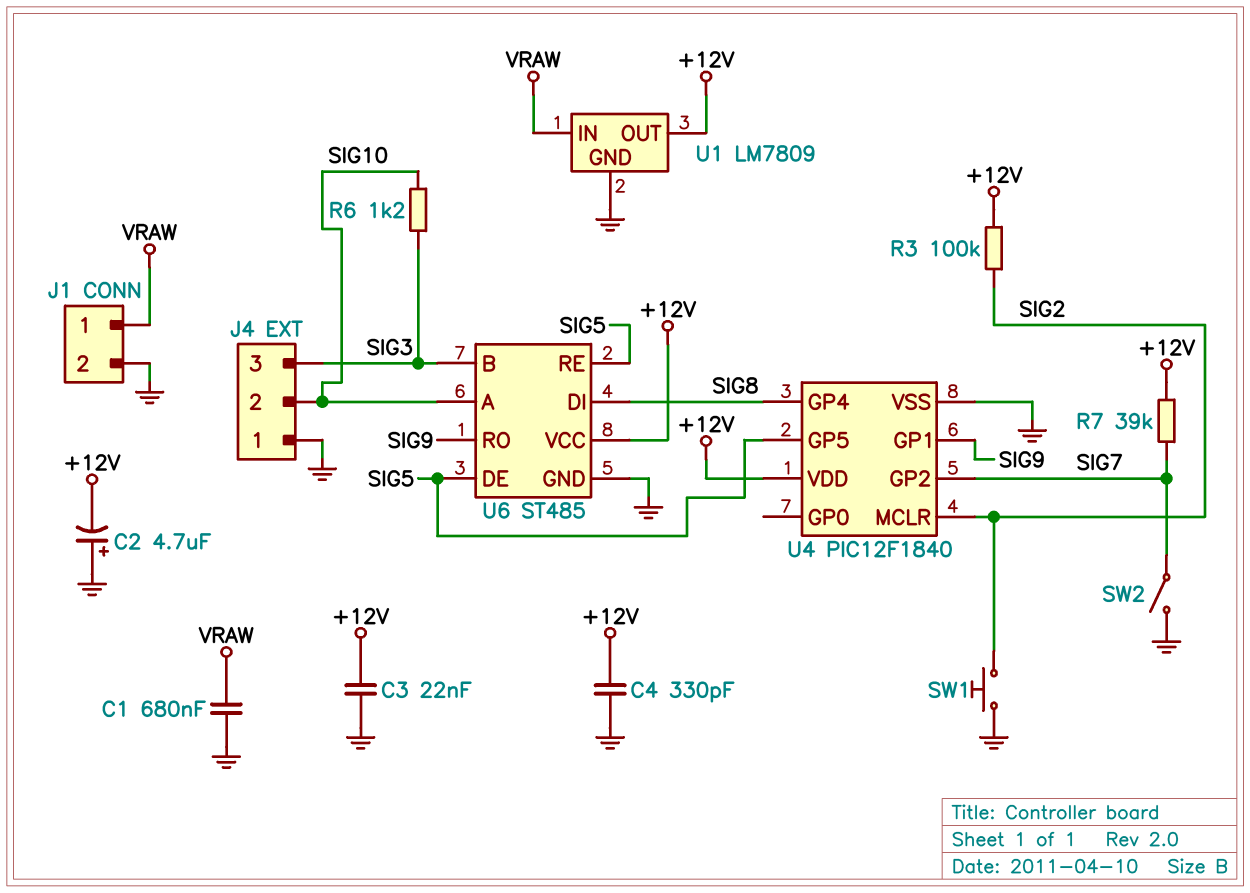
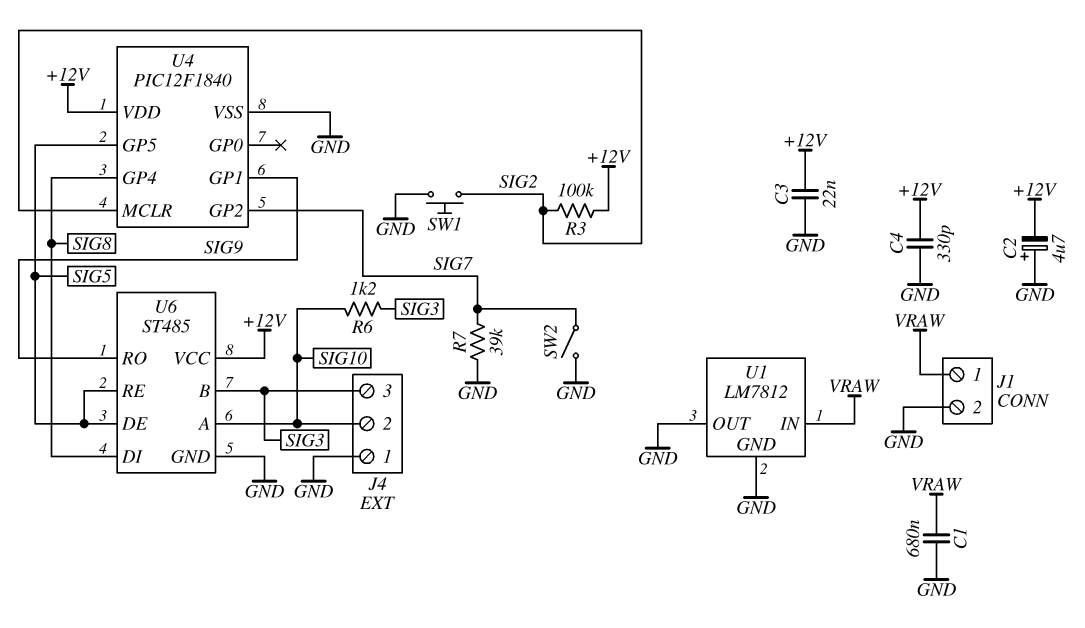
R7: 39k (+12V, SIG7) -> 39k (GND, SIG7)
U1: LM7809 -> LM7812
U1 pin OUT: +12V -> GND

